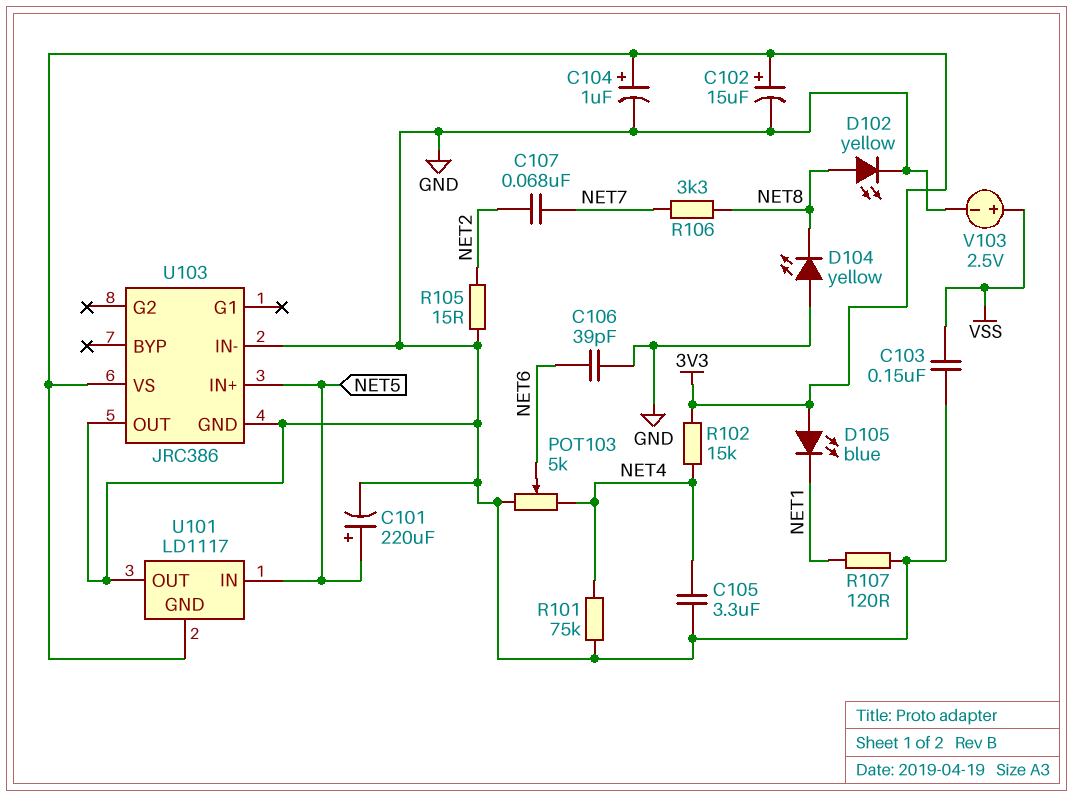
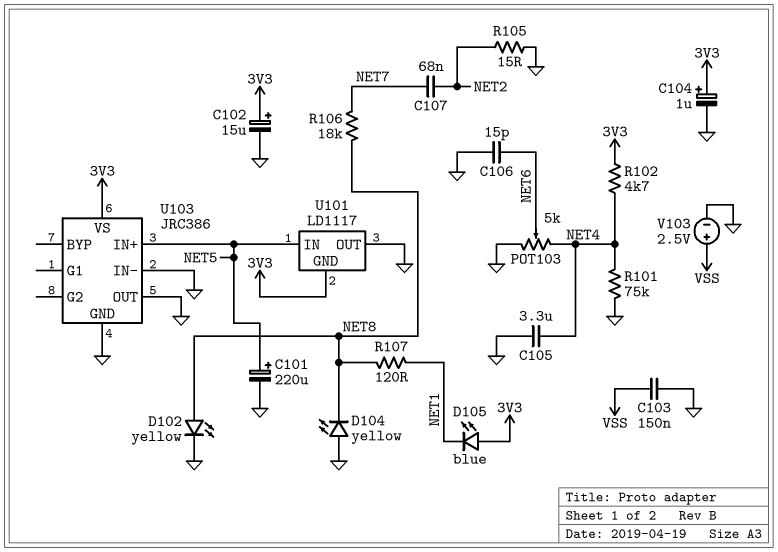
C106: 39pF (GND, NET6) -> 15pF (GND, NET6)
R102: 15k (3V3, NET4) -> 4.7k (3V3, NET4)
R106: 3.3k (NET7, NET8) -> 18k (NET7, NET8)
R107: 120 (GND, NET1) -> 120 (NET1, NET8)

